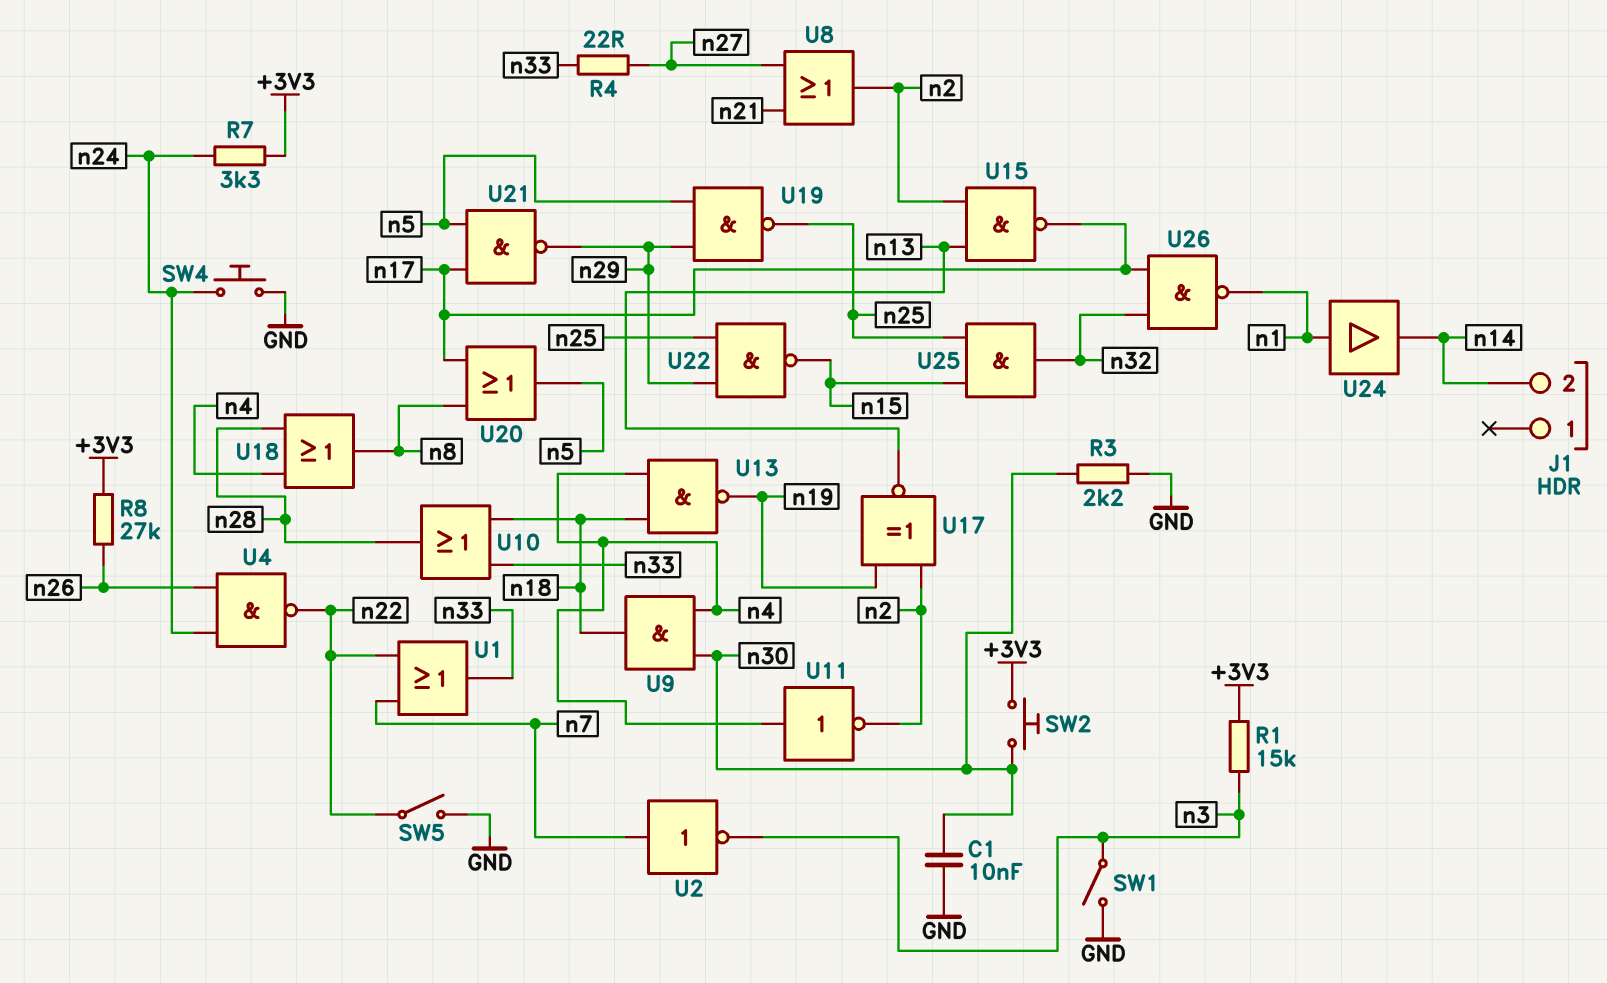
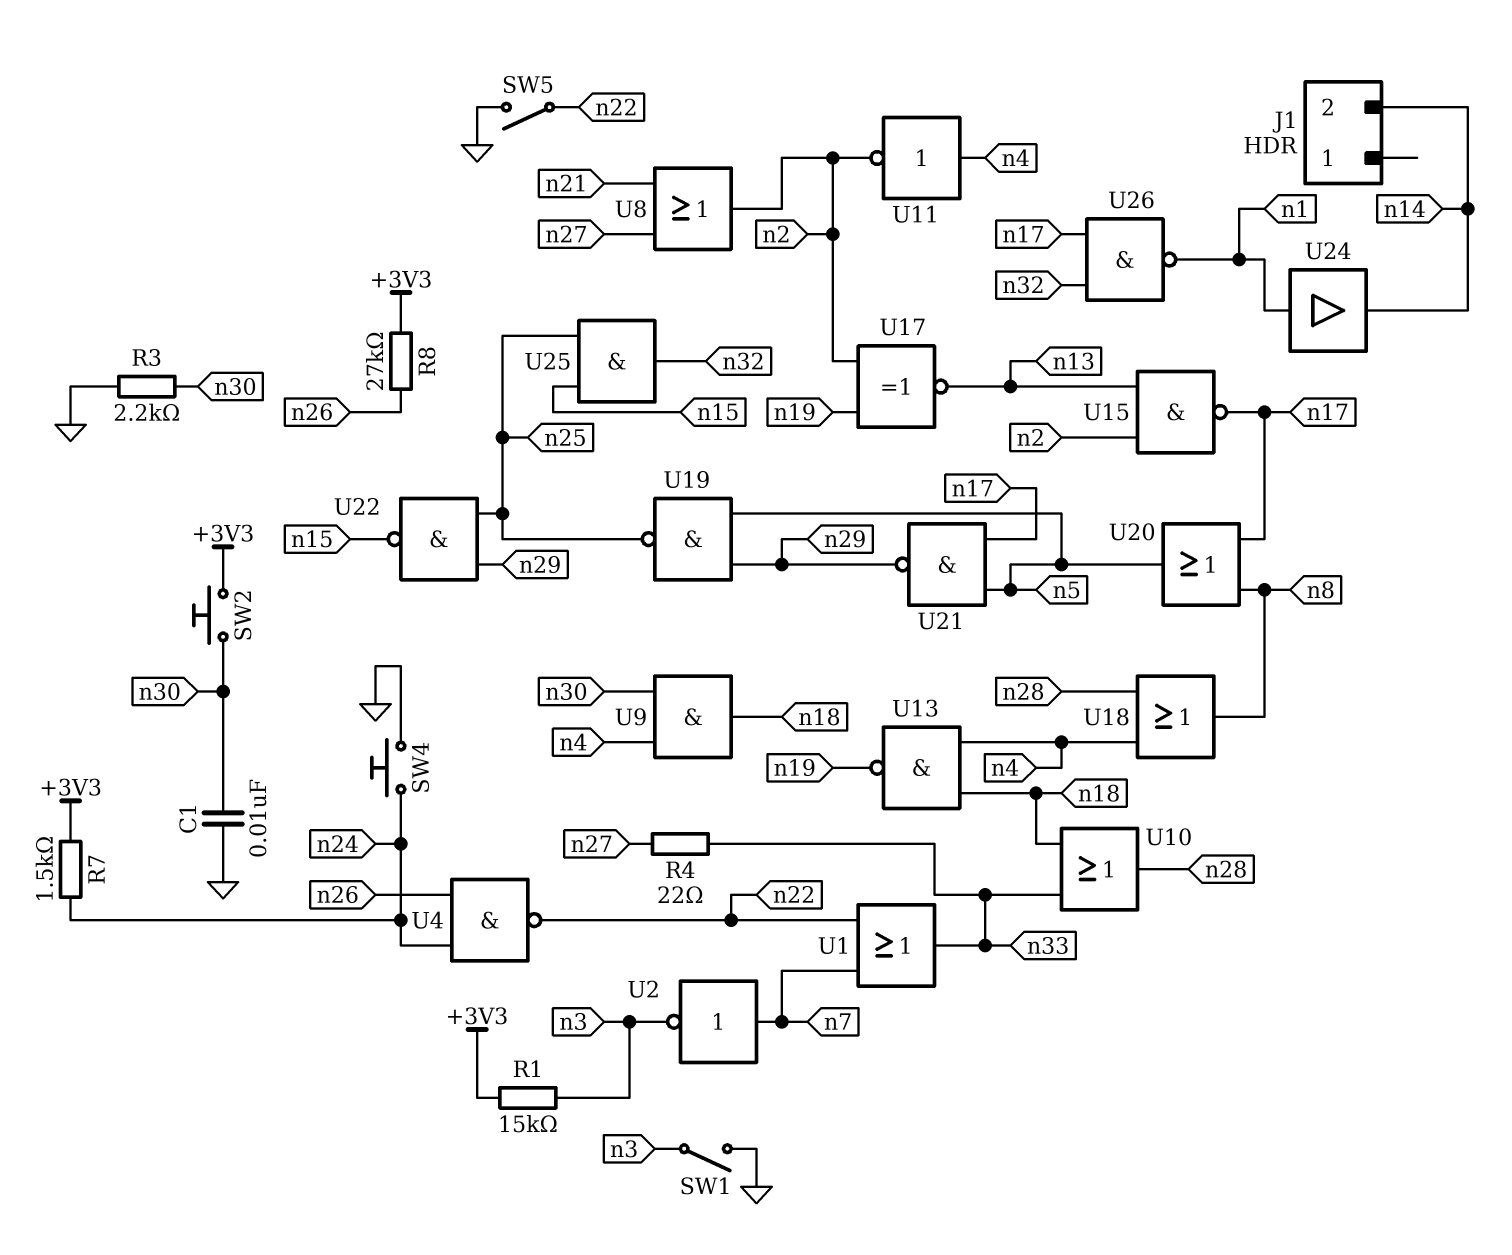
R7: 3.3k (+3V3, n24) -> 1.5k (+3V3, n24)

